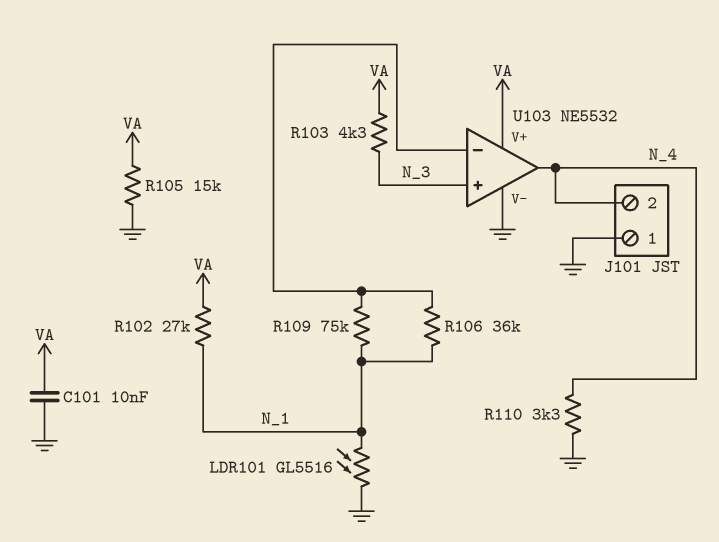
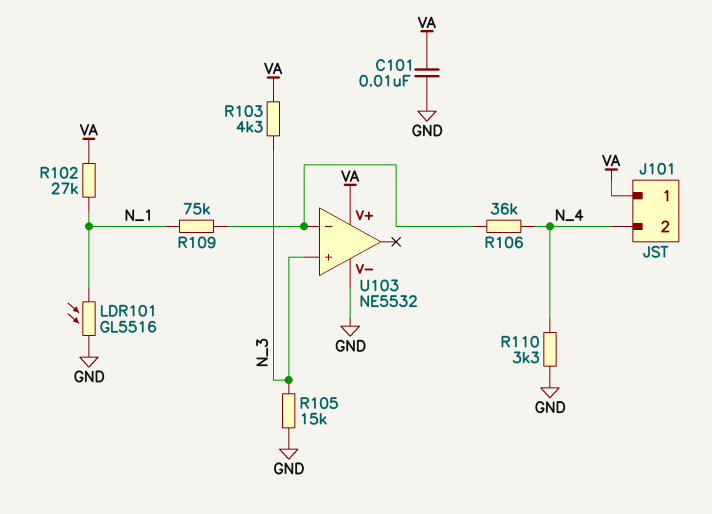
J101 pin 1: GND -> VA
R105: 15k (GND, VA) -> 15k (GND, N_3)
R106: 36k (N_1, U103/in-) -> 36k (N_4, U103/in-)
U103 pin out: N_4 -> none

